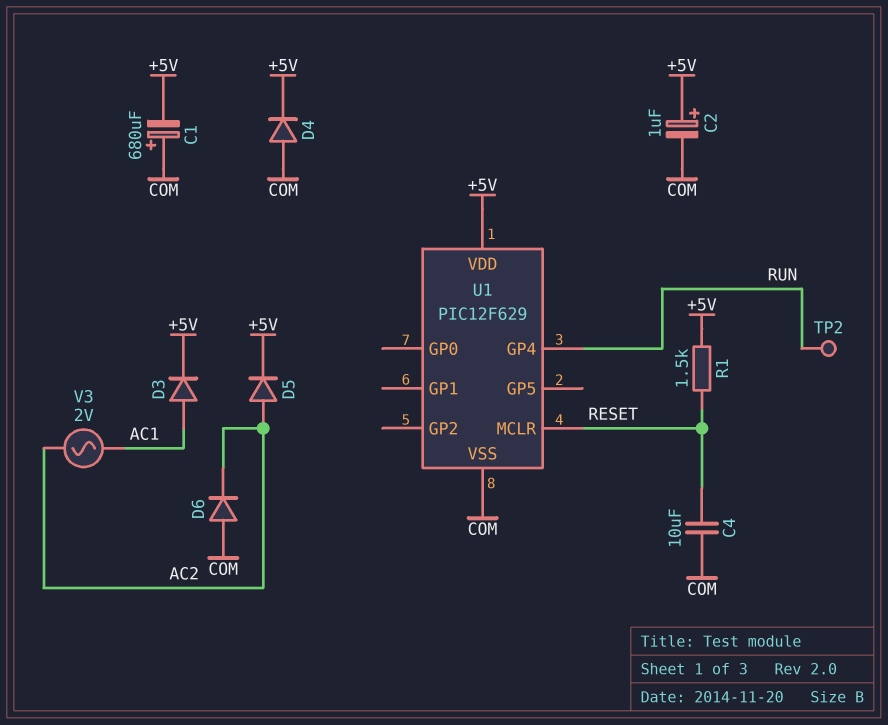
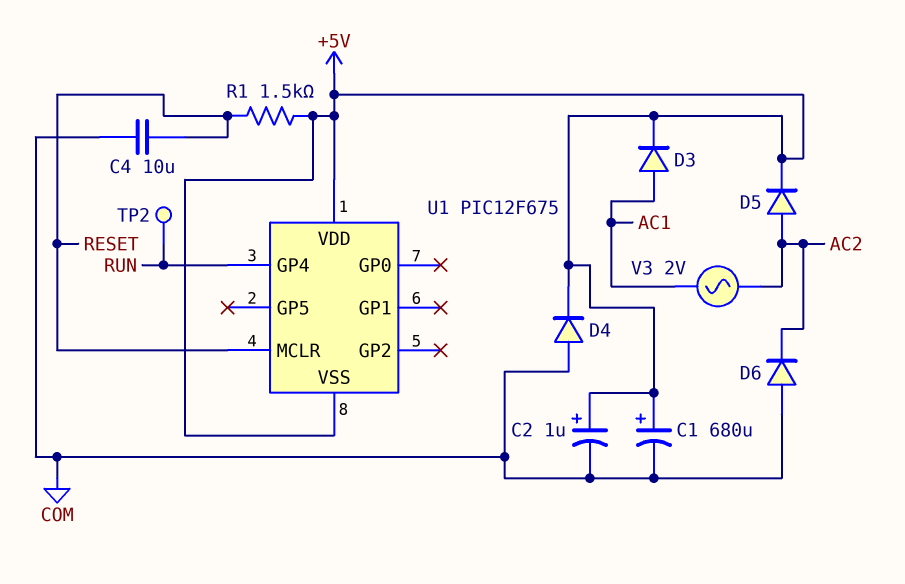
C1: 680uF (plus COM, minus +5V) -> 680uF (plus +5V, minus COM)
U1: PIC12F629 -> PIC12F675
U1 pin VSS: COM -> +5V

